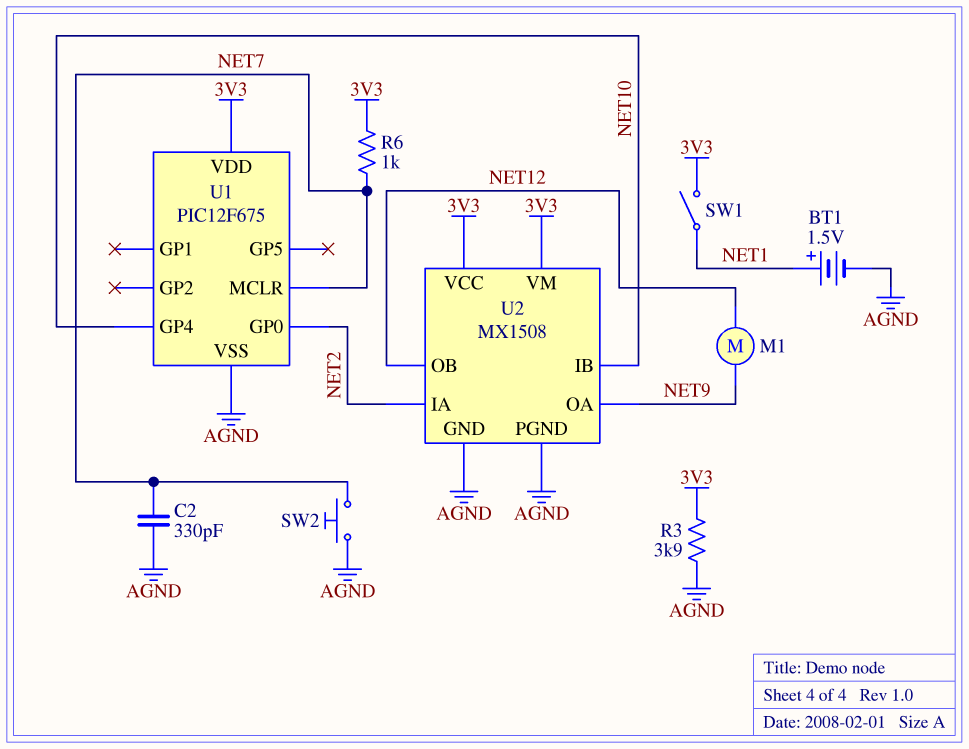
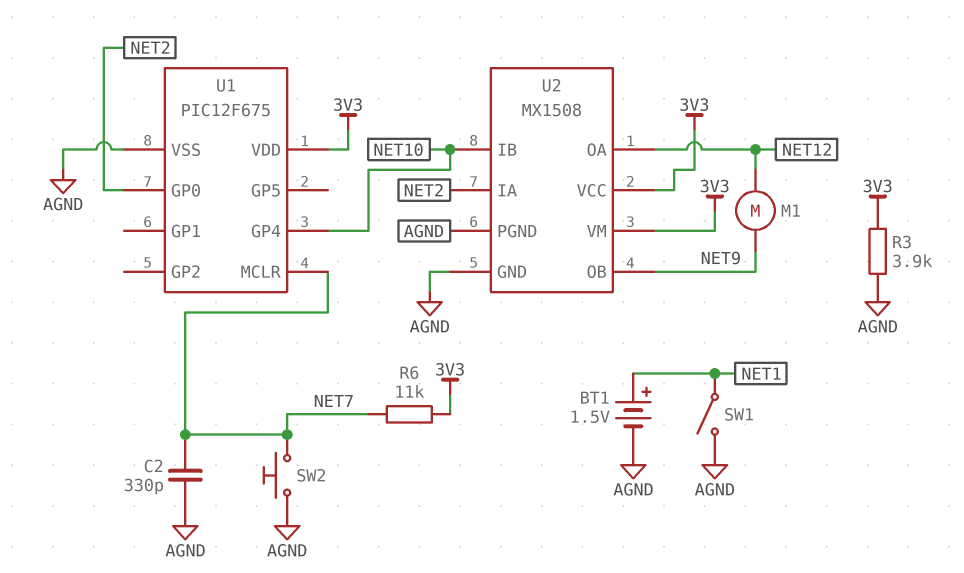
R6: 1k (3V3, NET7) -> 11k (3V3, NET7)
SW1: switch (3V3, NET1) -> switch (AGND, NET1)
U2 pin OA: NET9 -> NET12
U2 pin OB: NET12 -> NET9

